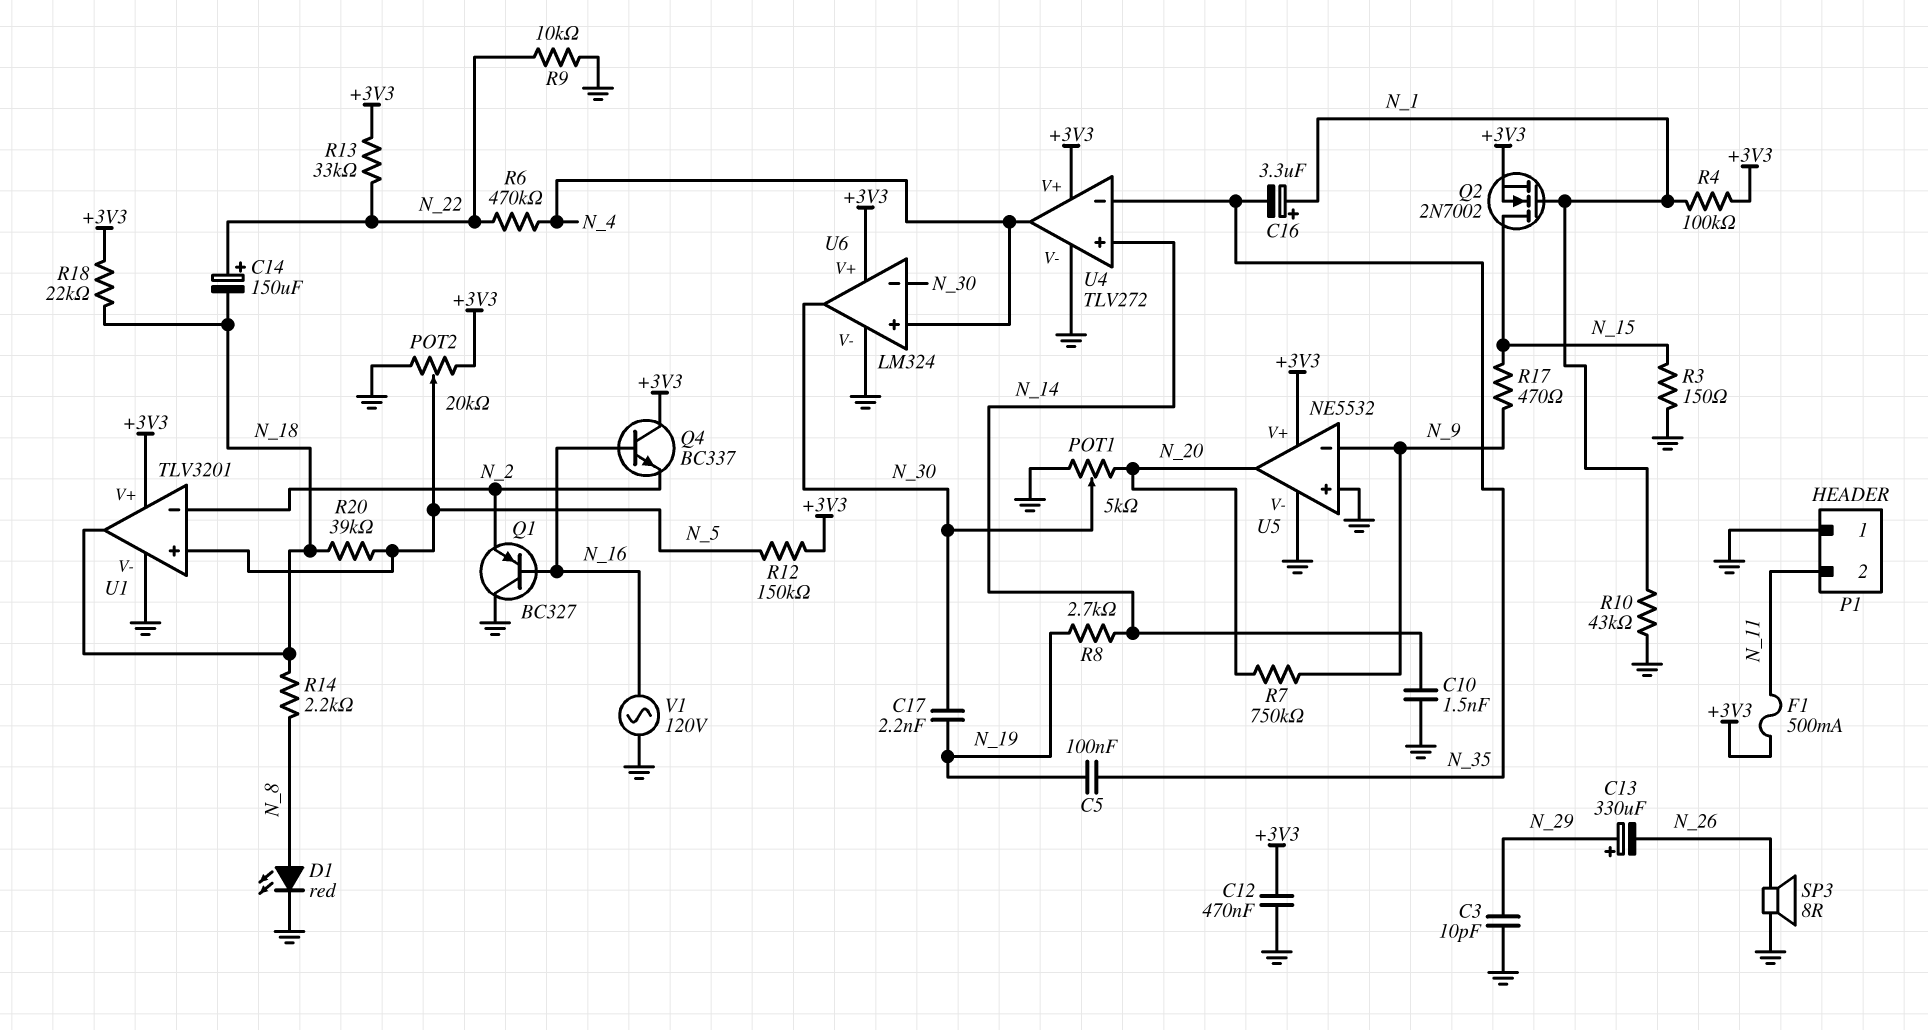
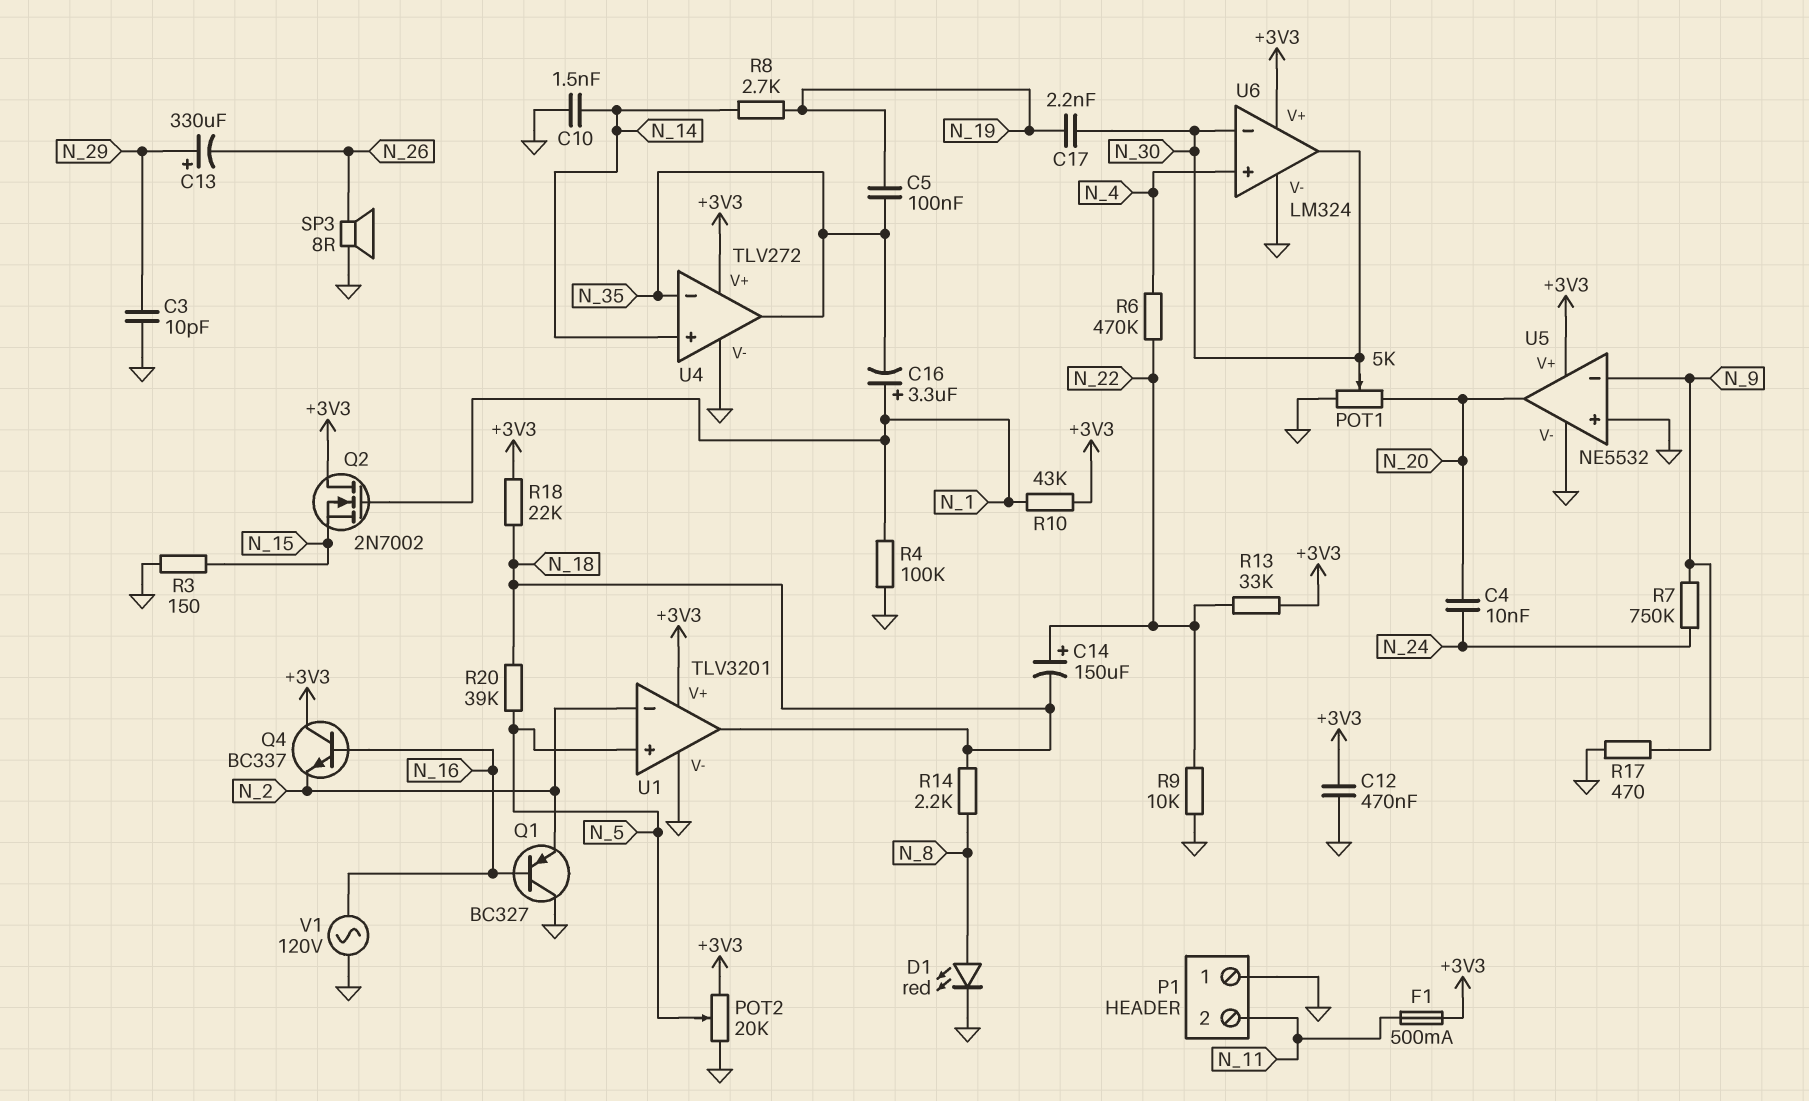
C4: none -> 10nF (N_20, N_24)
Q2: NMOS 2N7002 (G N_1, D N_15, S +3V3) -> NMOS 2N7002 (G N_1, D +3V3, S N_15)
R4: 100k (+3V3, N_1) -> 100k (GND, N_1)
R7: 750k (N_9, N_20) -> 750k (N_9, N_24)
R10: 43k (GND, N_1) -> 43k (+3V3, N_1)
R12: 150k (+3V3, N_5) -> none
R17: 470 (N_9, N_15) -> 470 (GND, N_9)
U4 pin out: N_4 -> N_35

